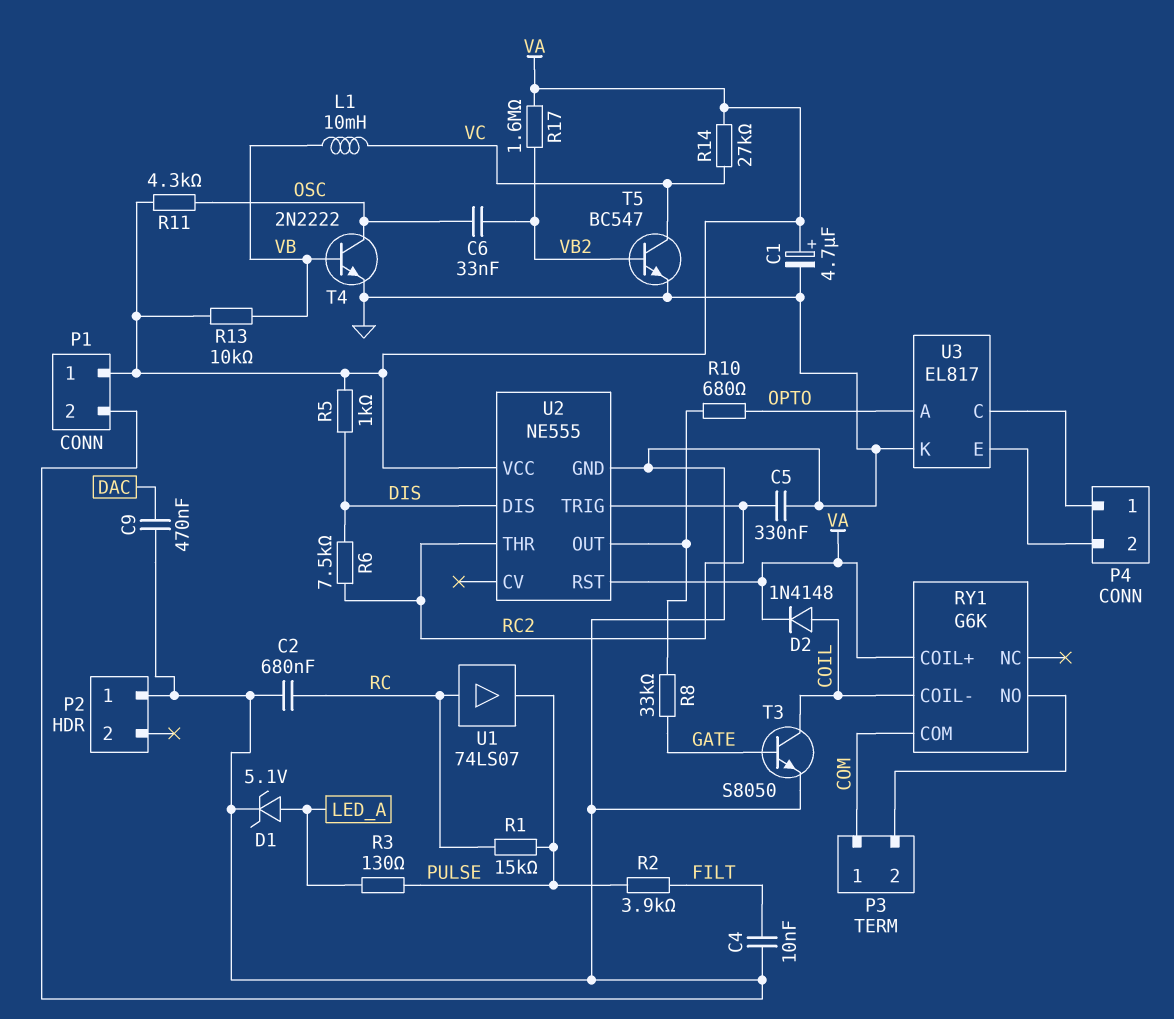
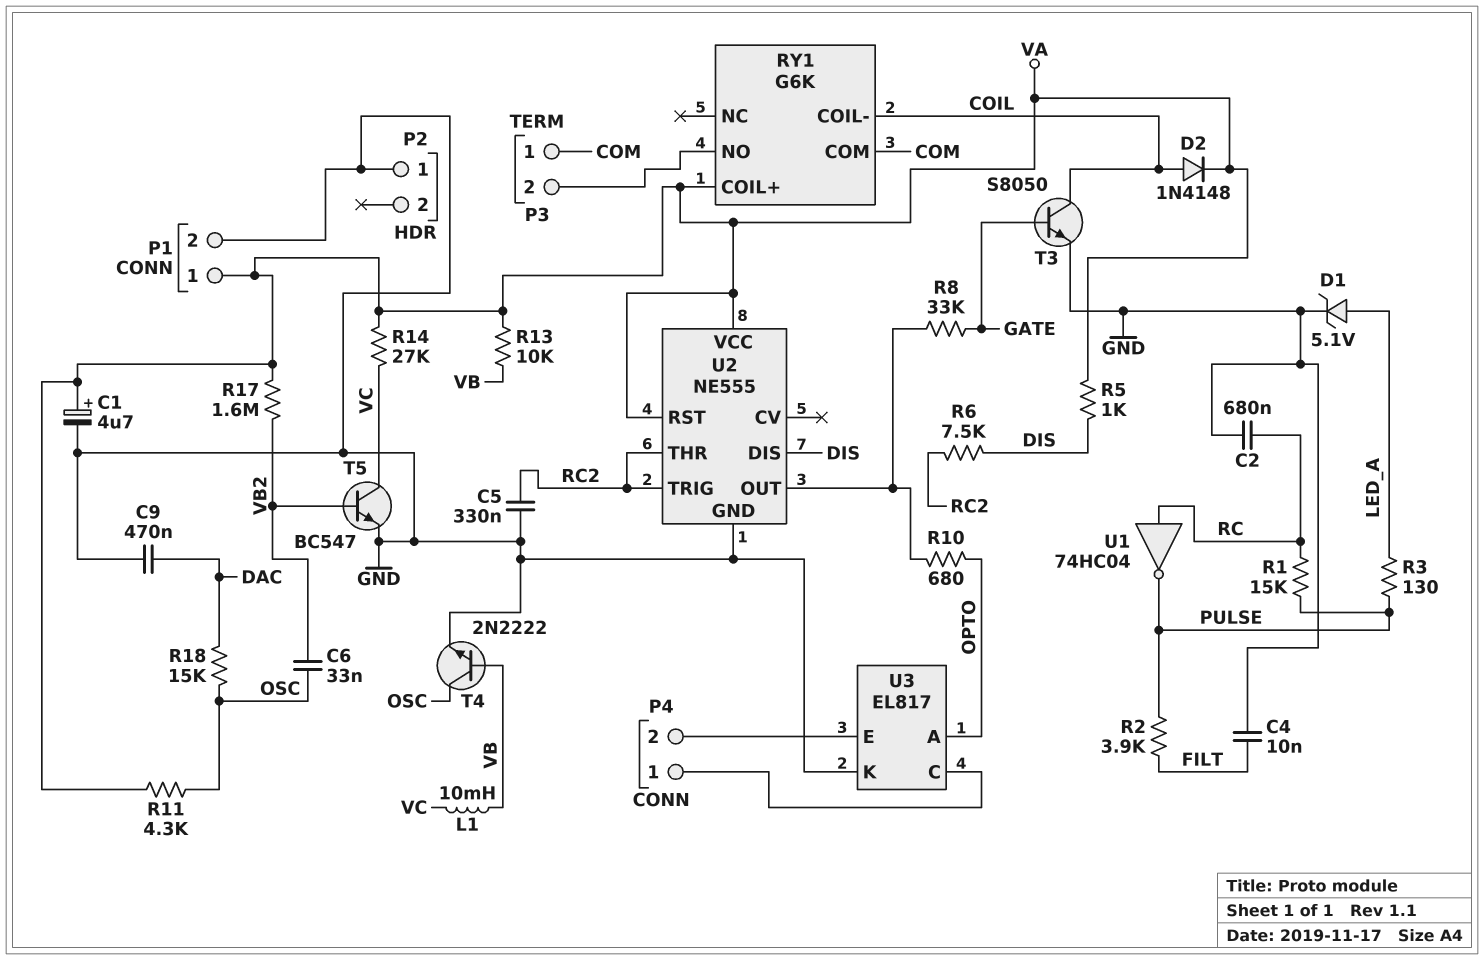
R18: none -> 15k (DAC, OSC)
U1: buffer 74LS07 (in RC, out PULSE) -> NOT 74HC04 (in RC, out PULSE)

